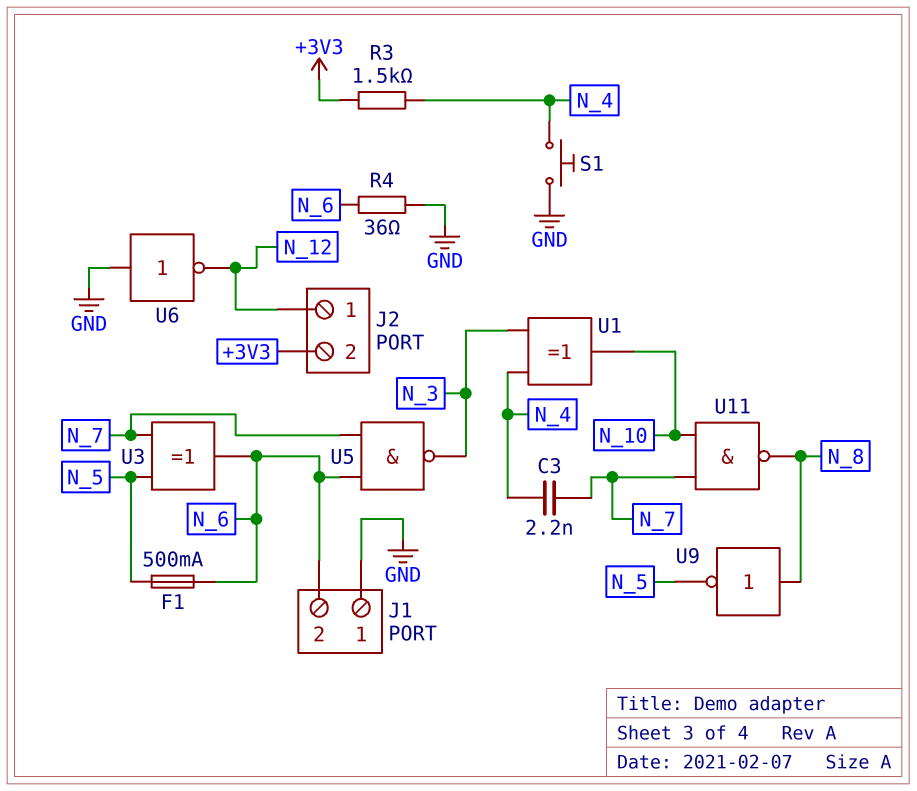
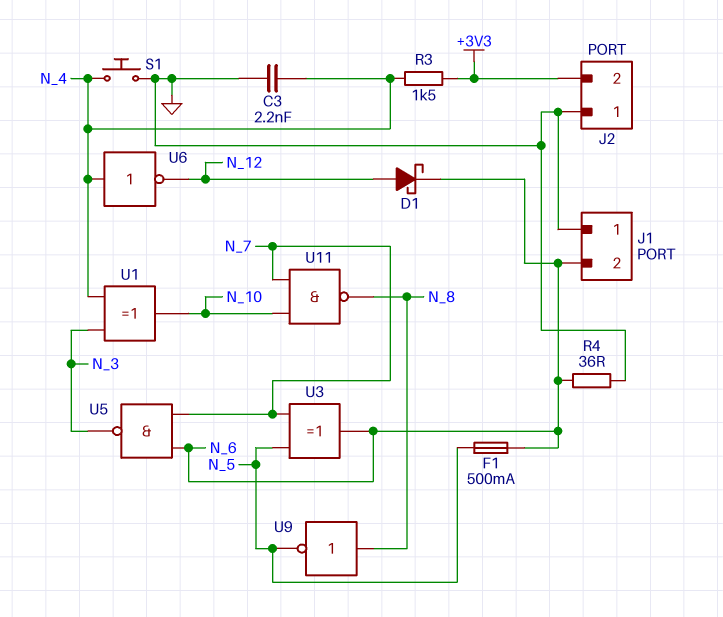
C3: 2.2nF (N_4, N_7) -> 2.2nF (GND, N_4)
D1: none -> schottky (A N_12, K N_6)
J2 pin 1: N_12 -> GND
U6: NOT (in GND, out N_12) -> NOT (in N_4, out N_12)

